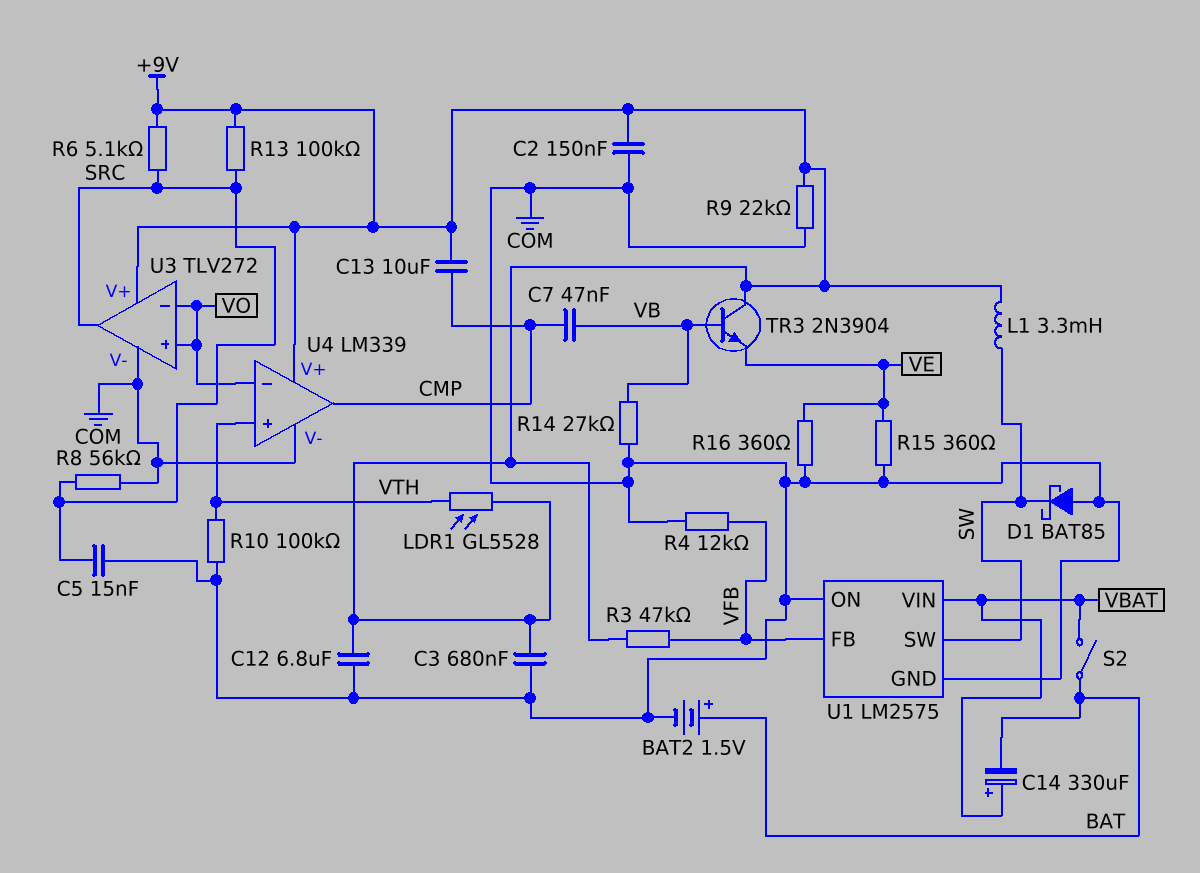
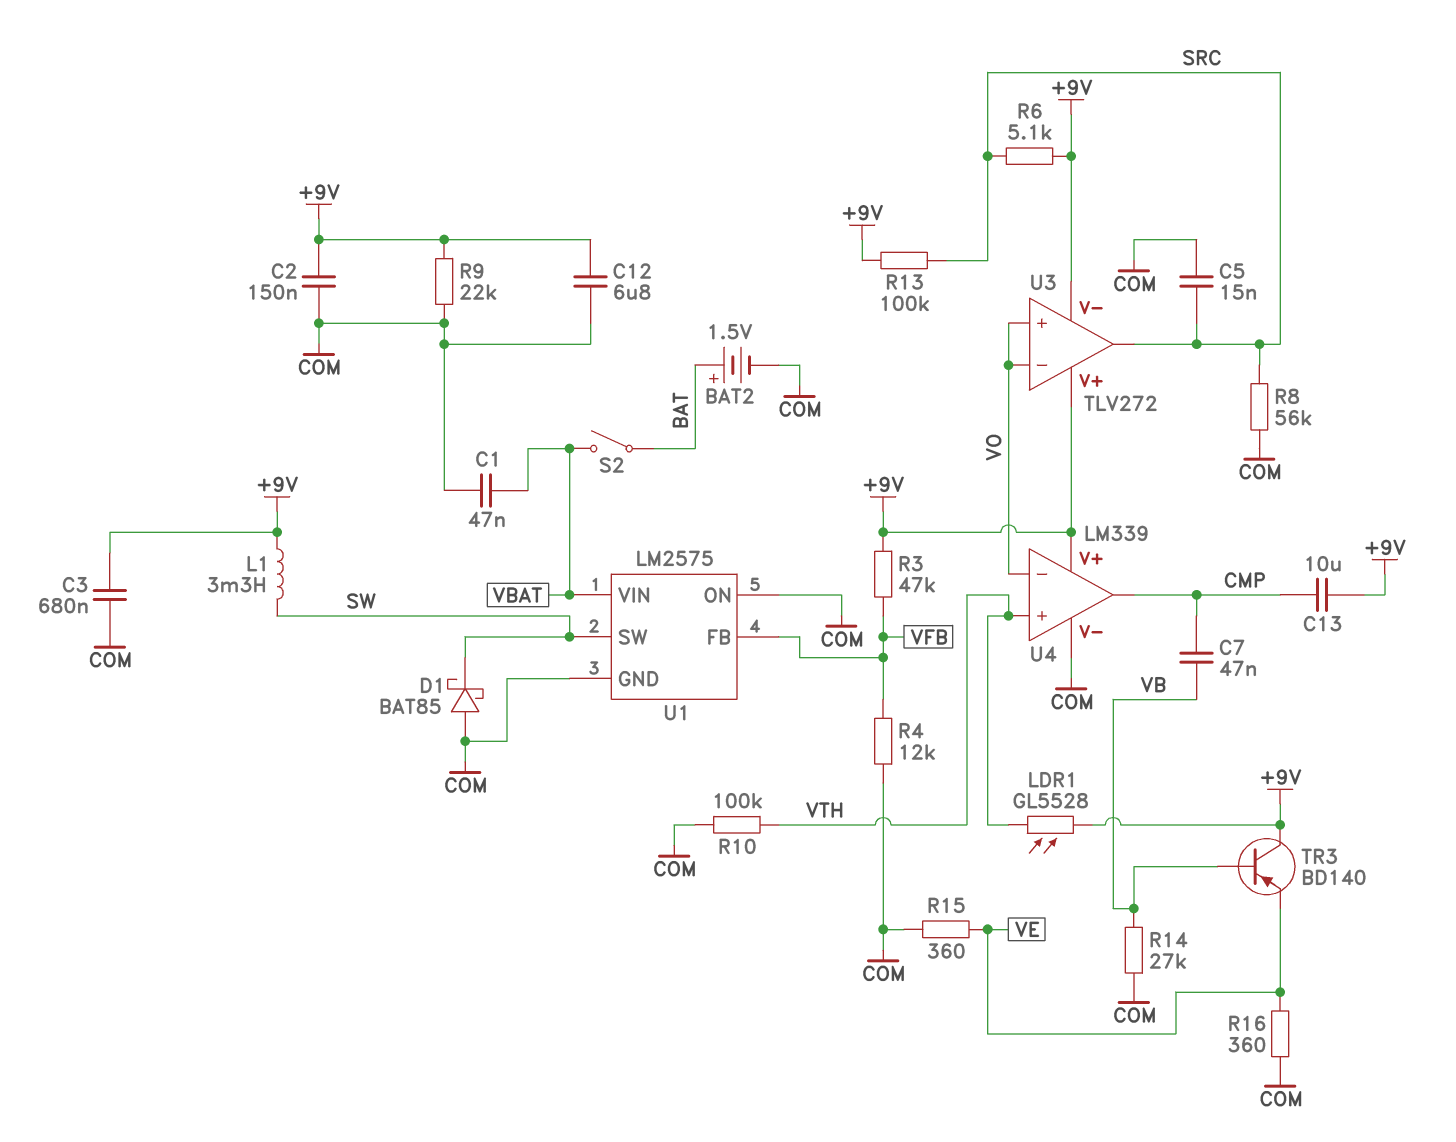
C1: none -> 47nF (COM, VBAT)
C14: 330uF (plus VBAT, minus BAT) -> none
TR3: NPN 2N3904 (B VB, C +9V, E VE) -> PNP BD140 (B VB, C +9V, E VE)
U3 pin V-: COM -> +9V

